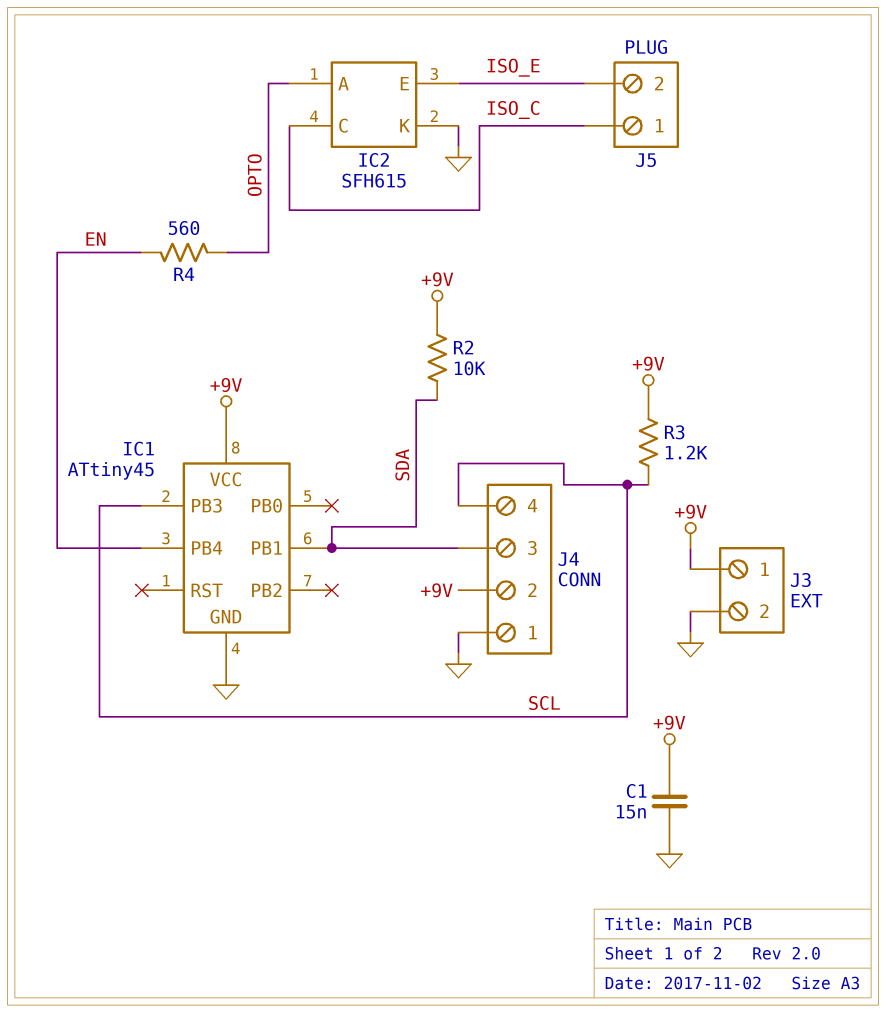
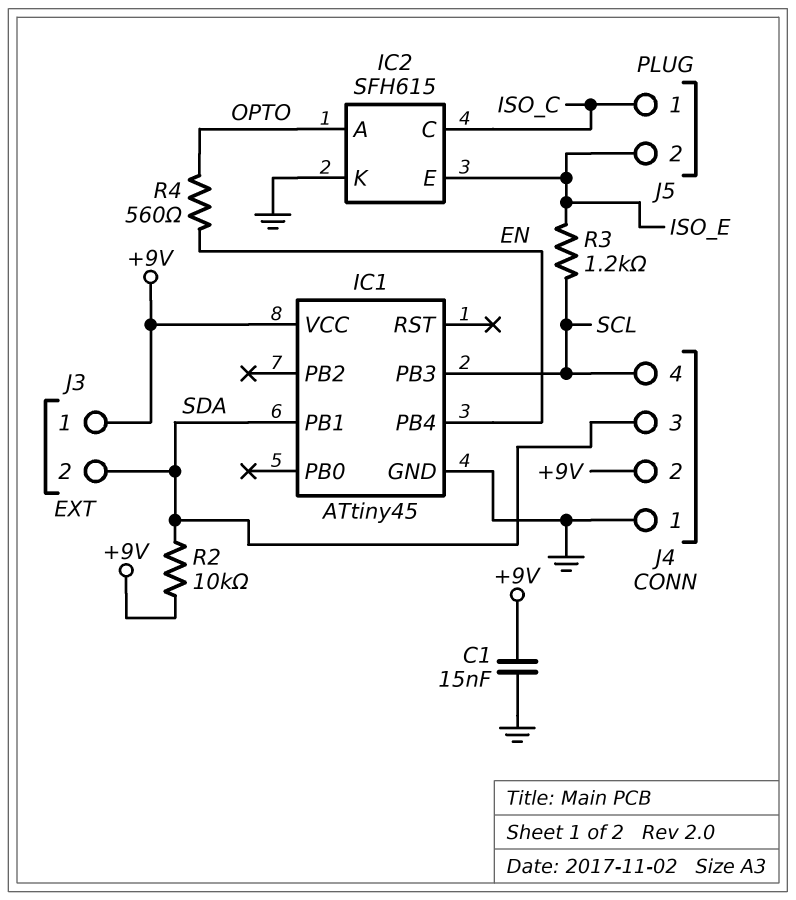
J3 pin 2: GND -> SDA
R3: 1.2k (+9V, SCL) -> 1.2k (ISO_E, SCL)

